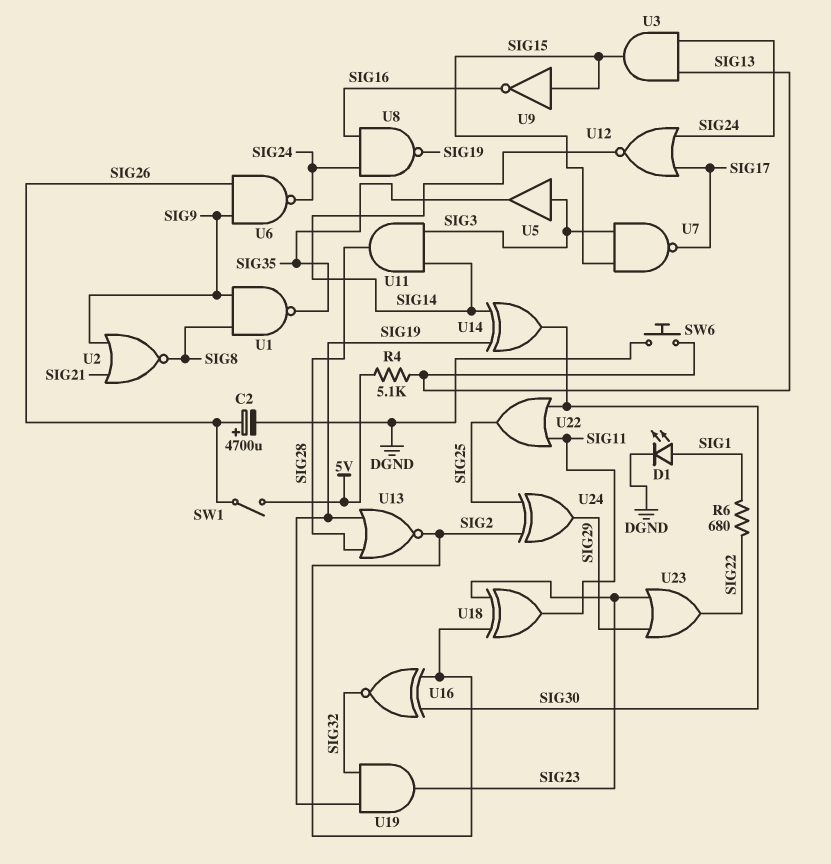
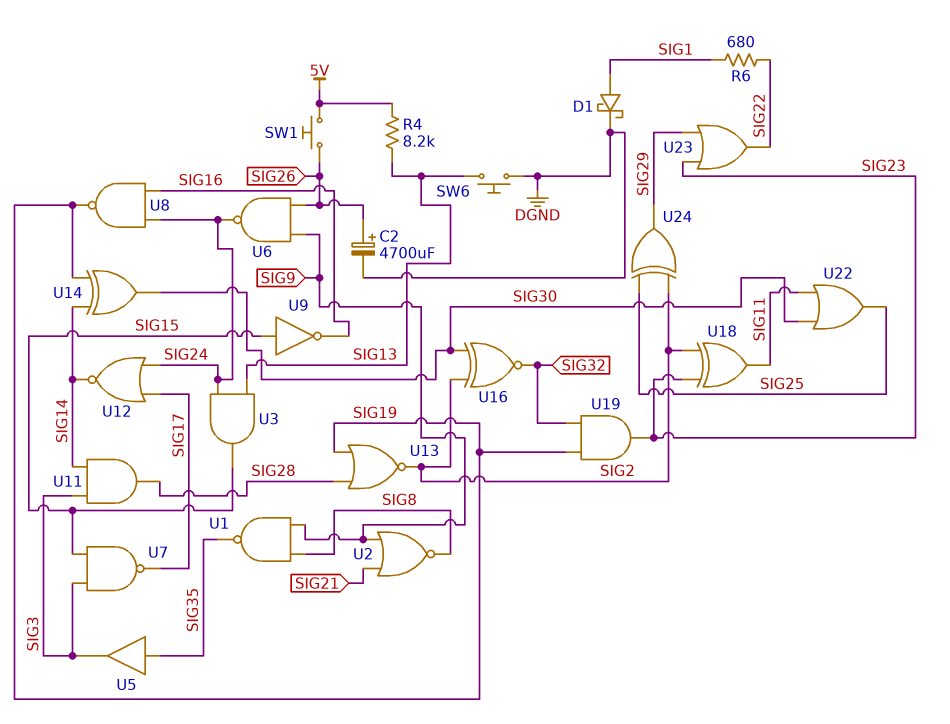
D1: LED (A SIG1, K DGND) -> schottky (A SIG1, K DGND)
R4: 5.1k (5V, SIG13) -> 8.2k (5V, SIG13)
SW1: switch (5V, SIG26) -> button (5V, SIG26)
U5: buffer (in SIG3, out SIG35) -> buffer (in SIG35, out SIG3)

